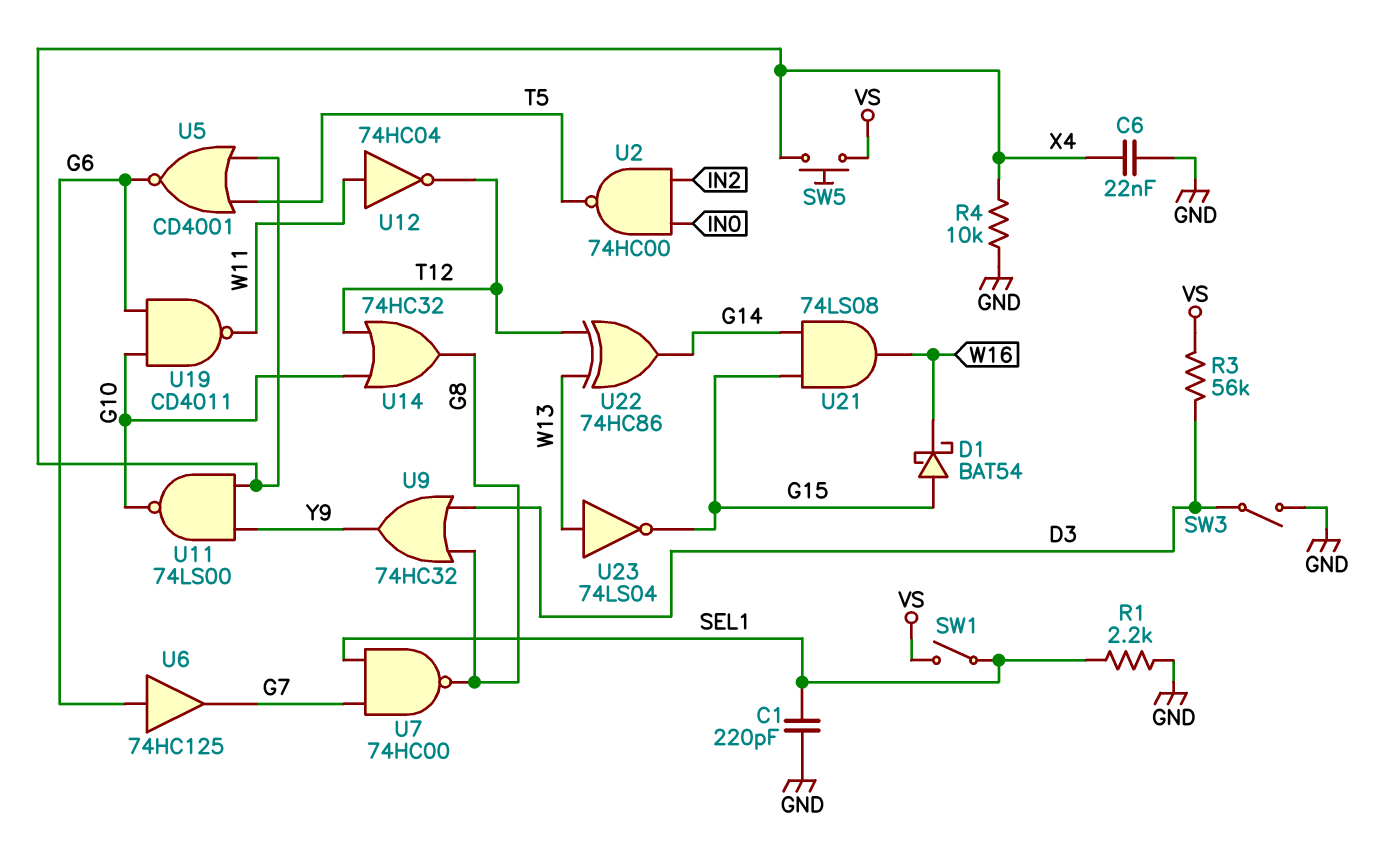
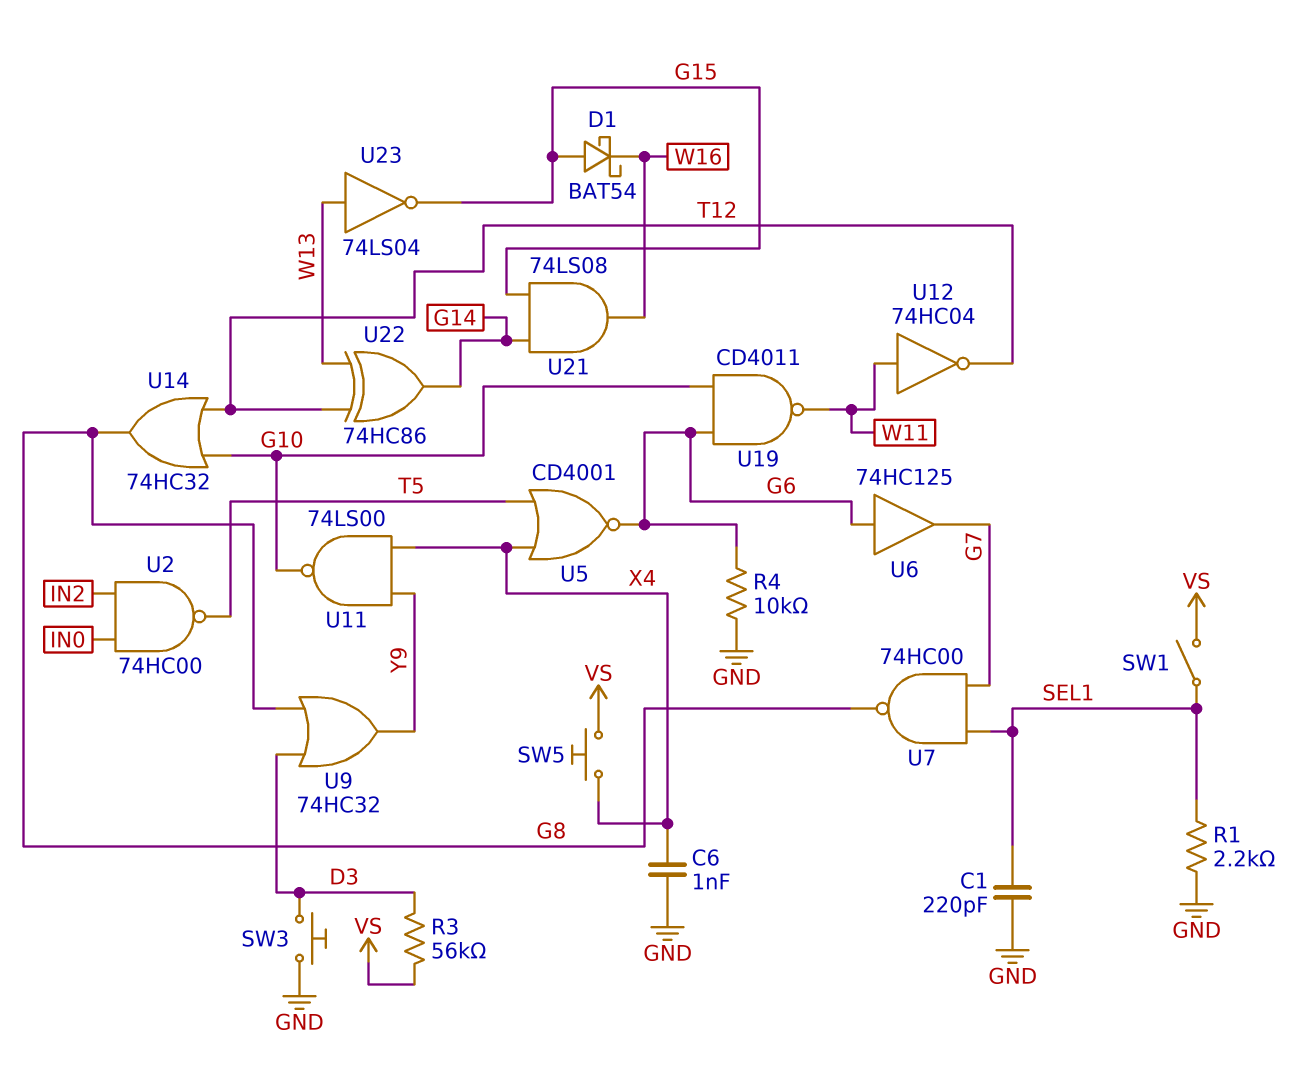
C6: 22nF (GND, X4) -> 1nF (GND, X4)
R4: 10k (GND, X4) -> 10k (G6, GND)
SW3: switch (D3, GND) -> button (D3, GND)

